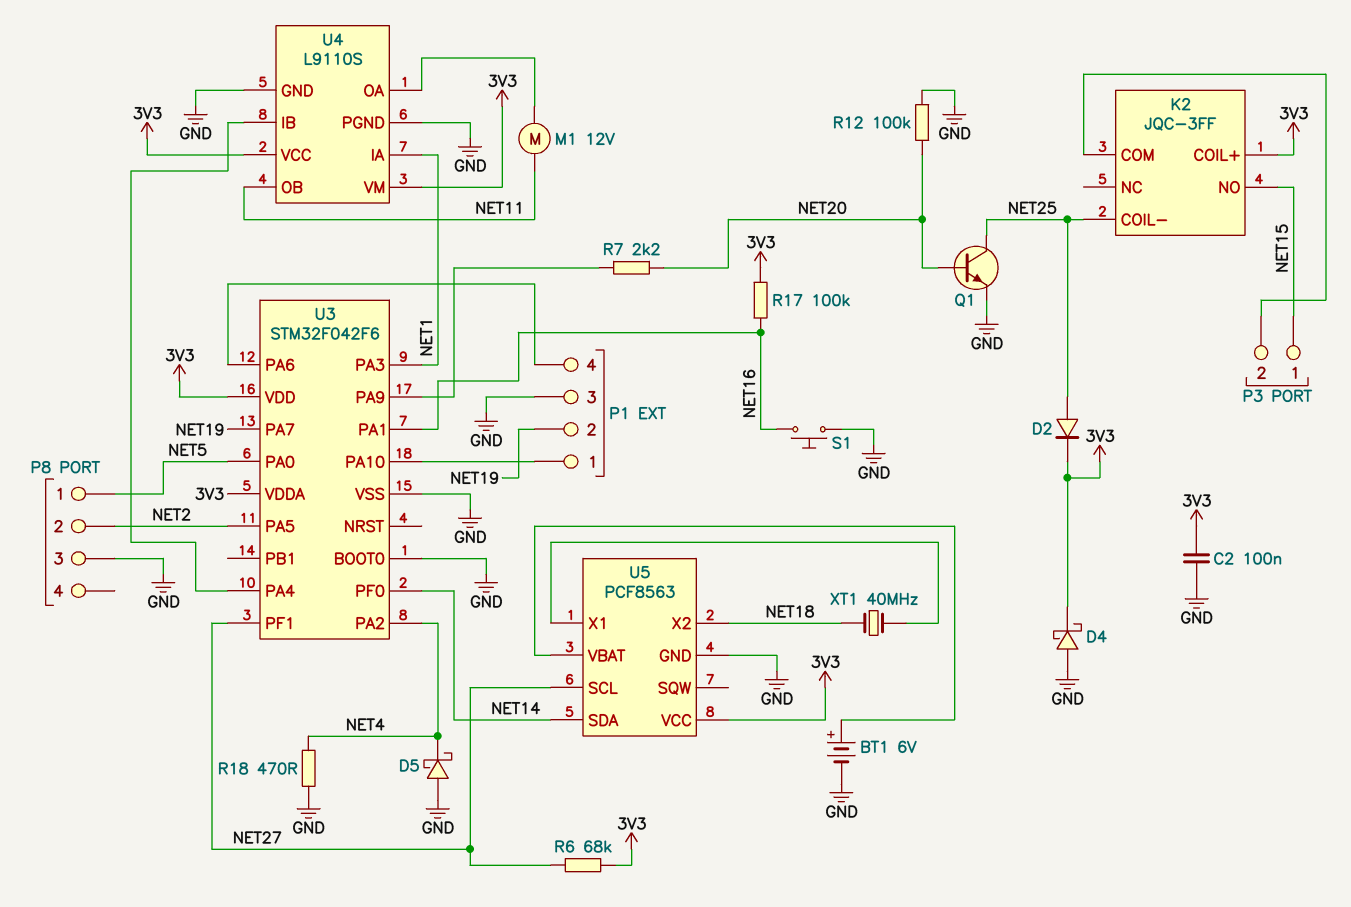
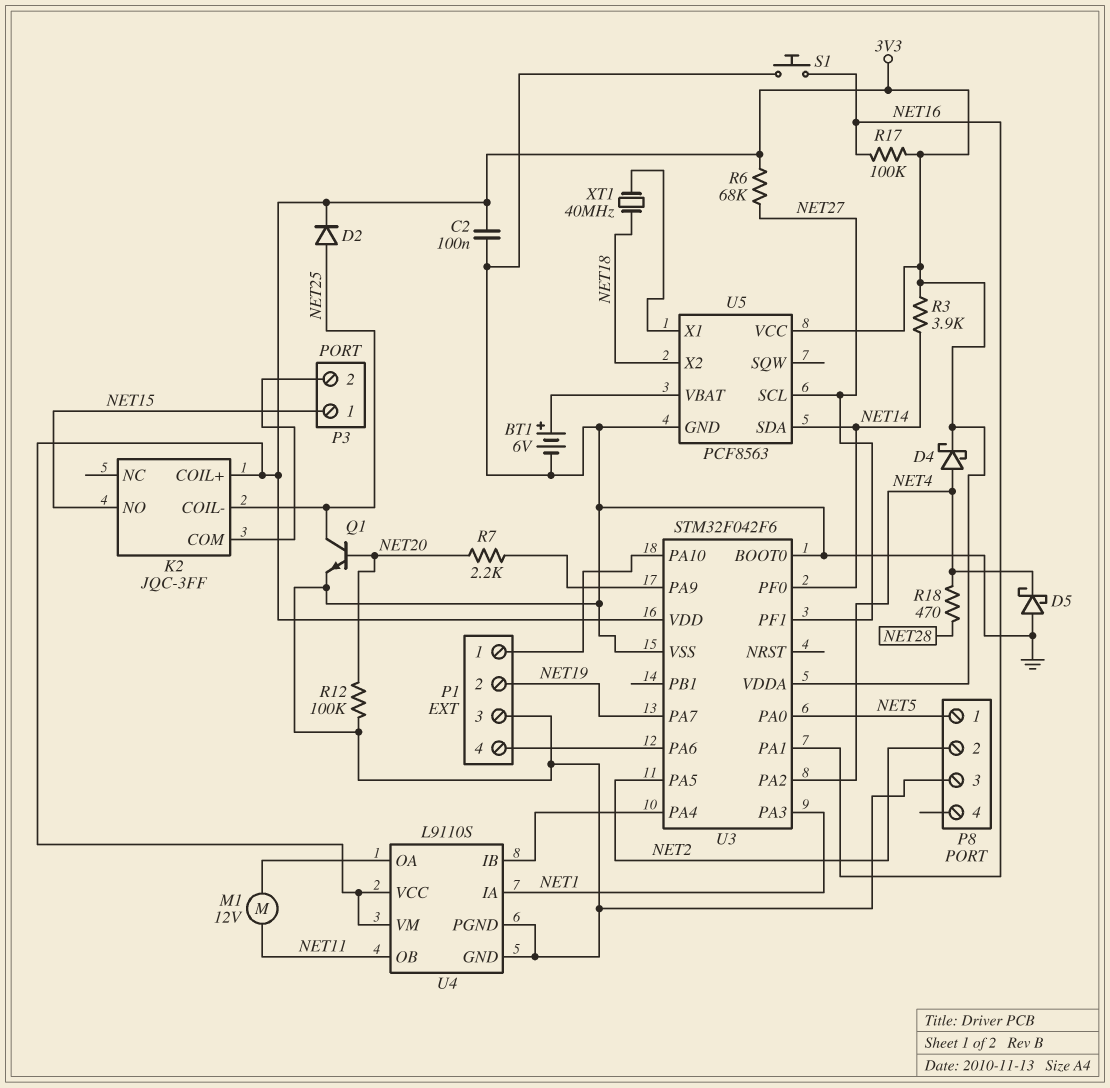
D4: schottky (A GND, K 3V3) -> schottky (A NET4, K 3V3)
R3: none -> 3.9k (3V3, NET14)
R18: 470 (GND, NET4) -> 470 (NET4, NET28)

